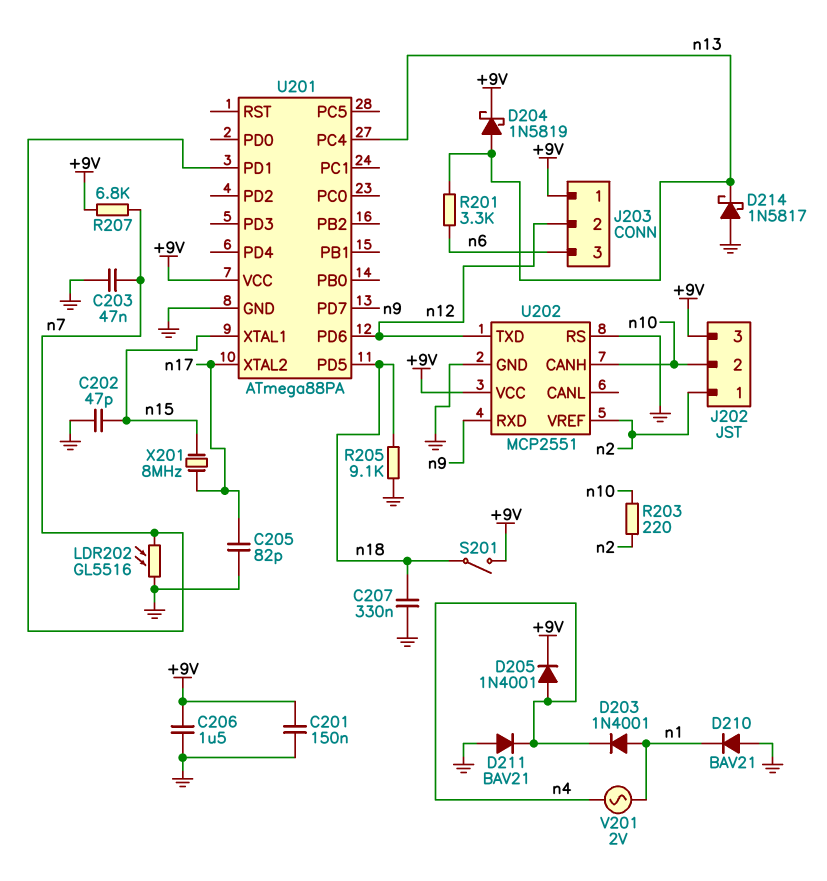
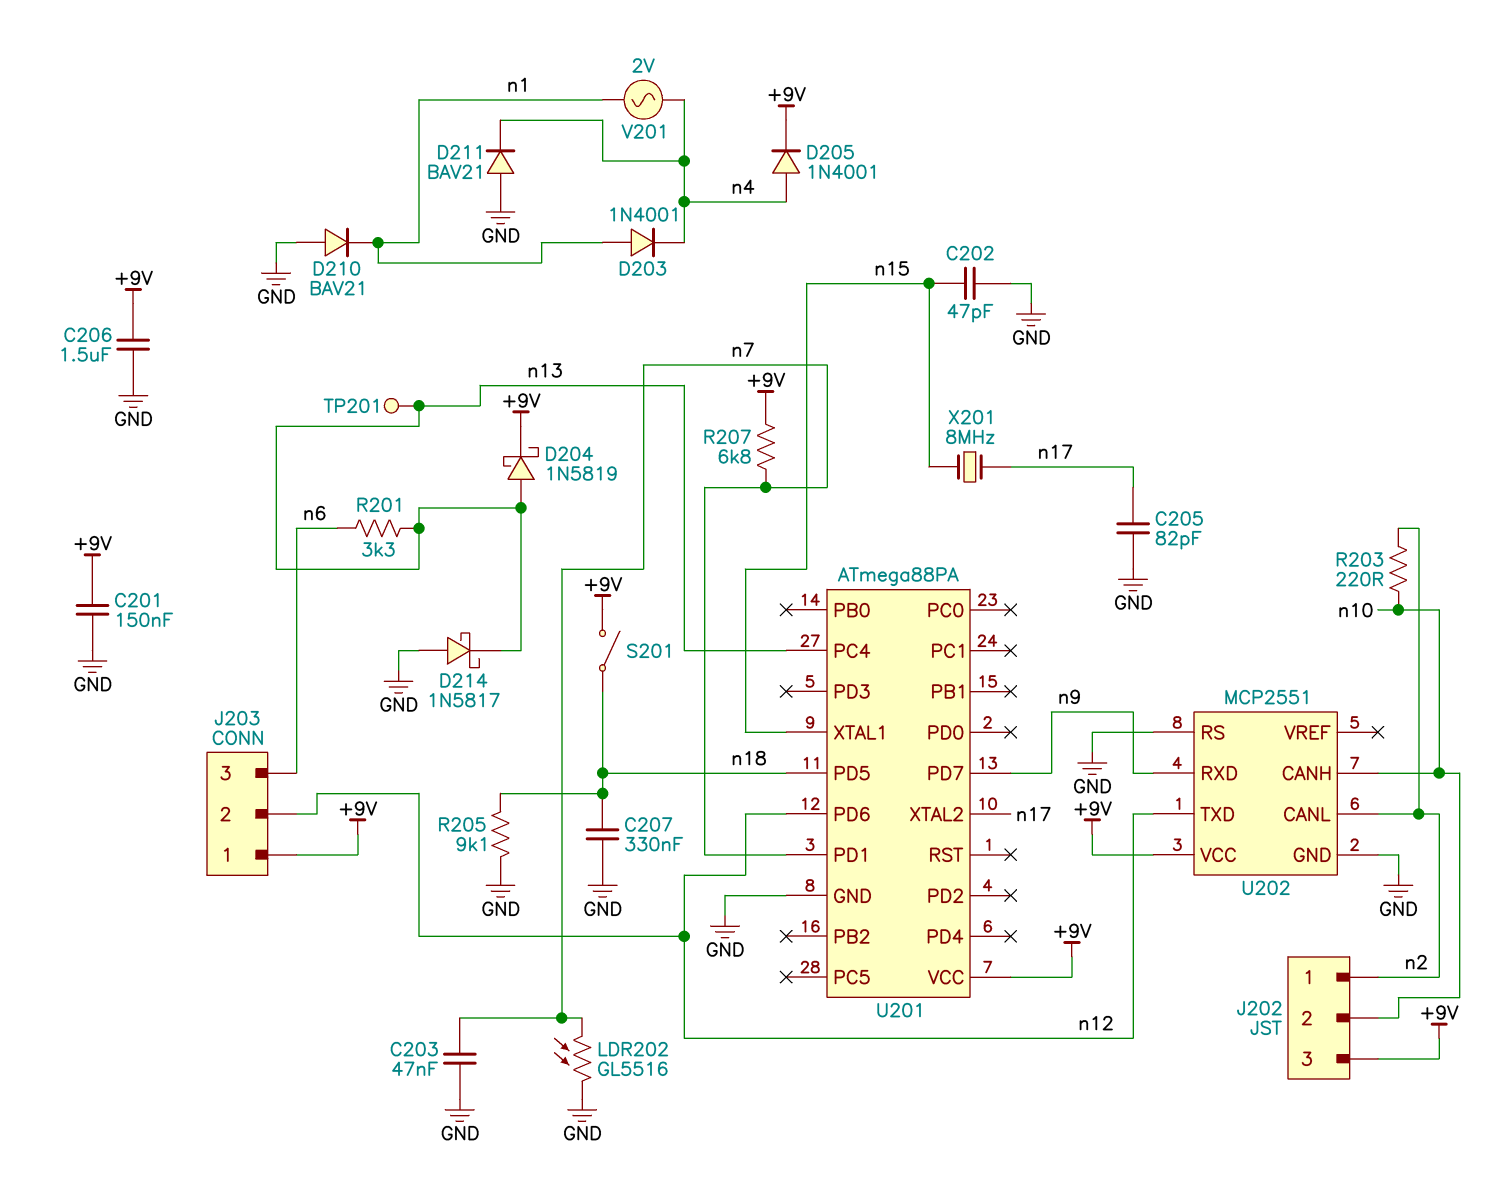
TP201: none -> test point (n13)
U202 pin CANL: none -> n2
U202 pin VREF: n2 -> none

